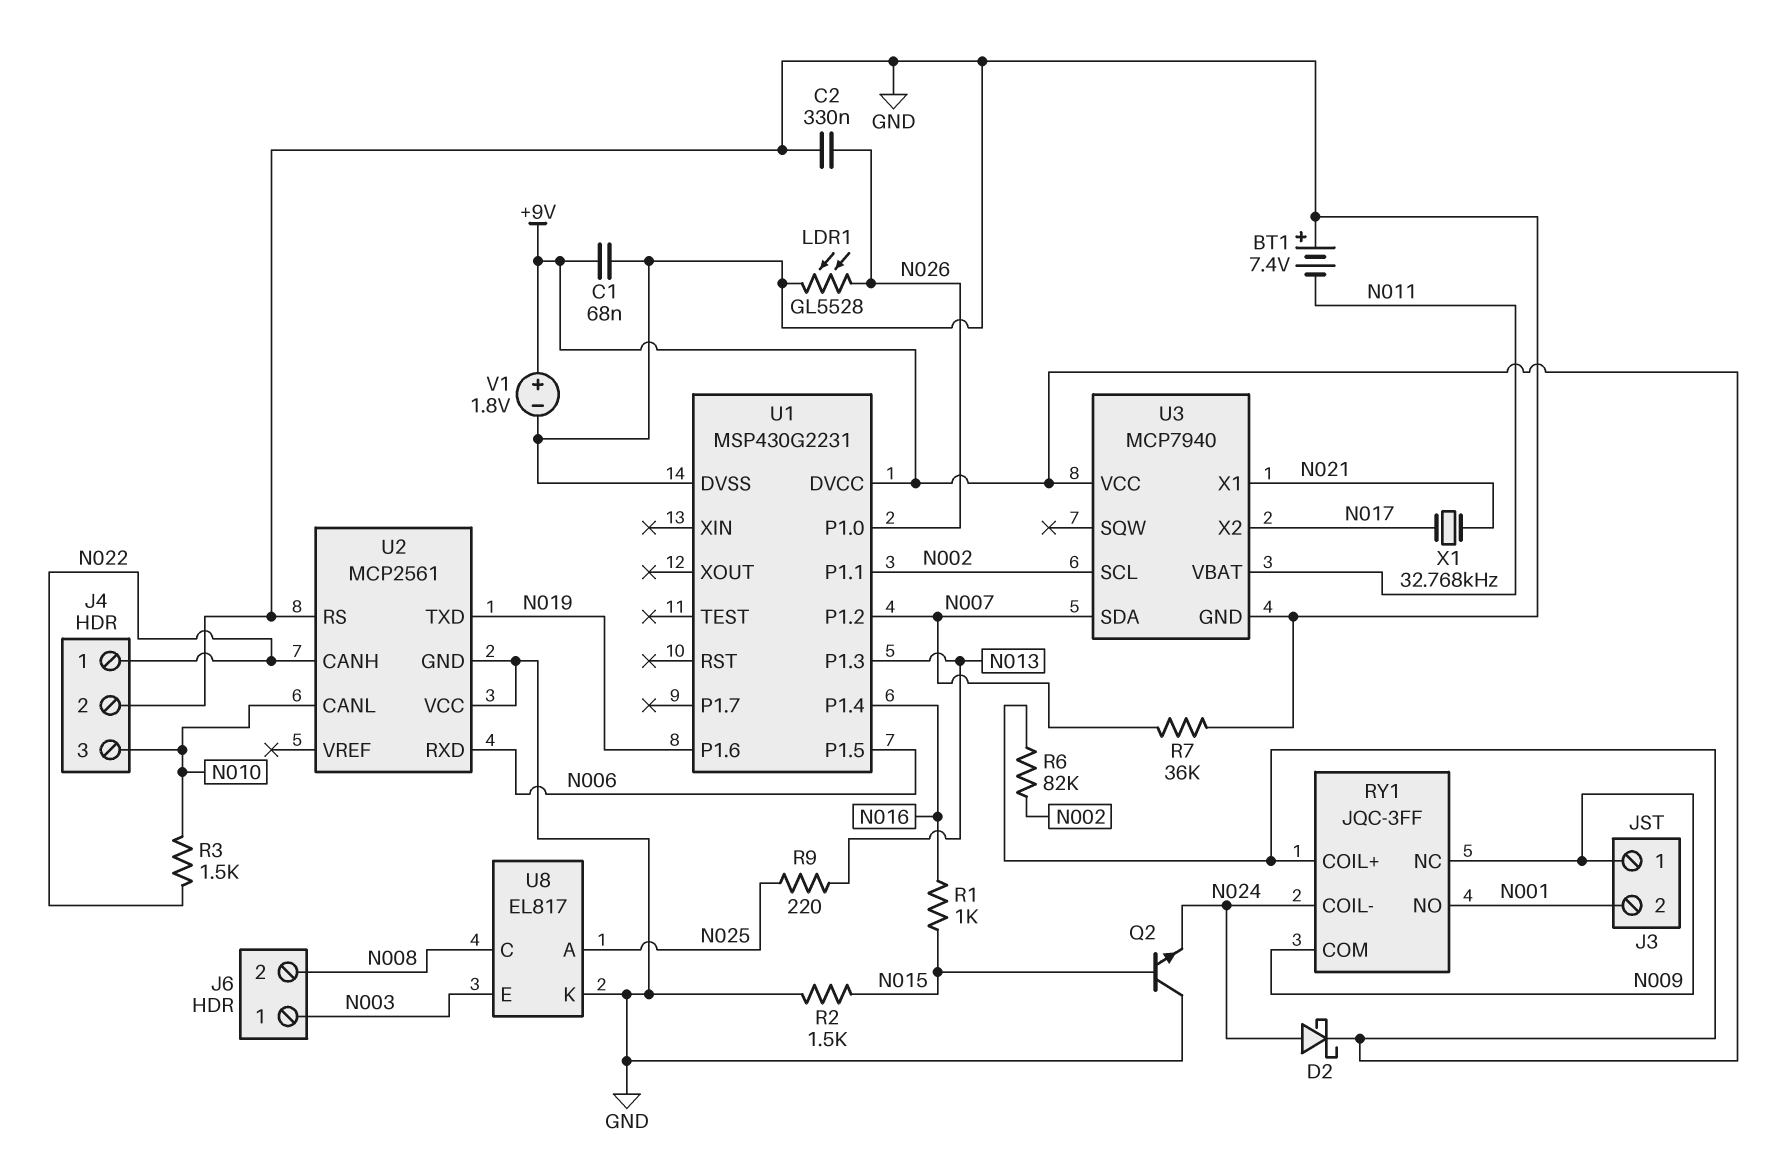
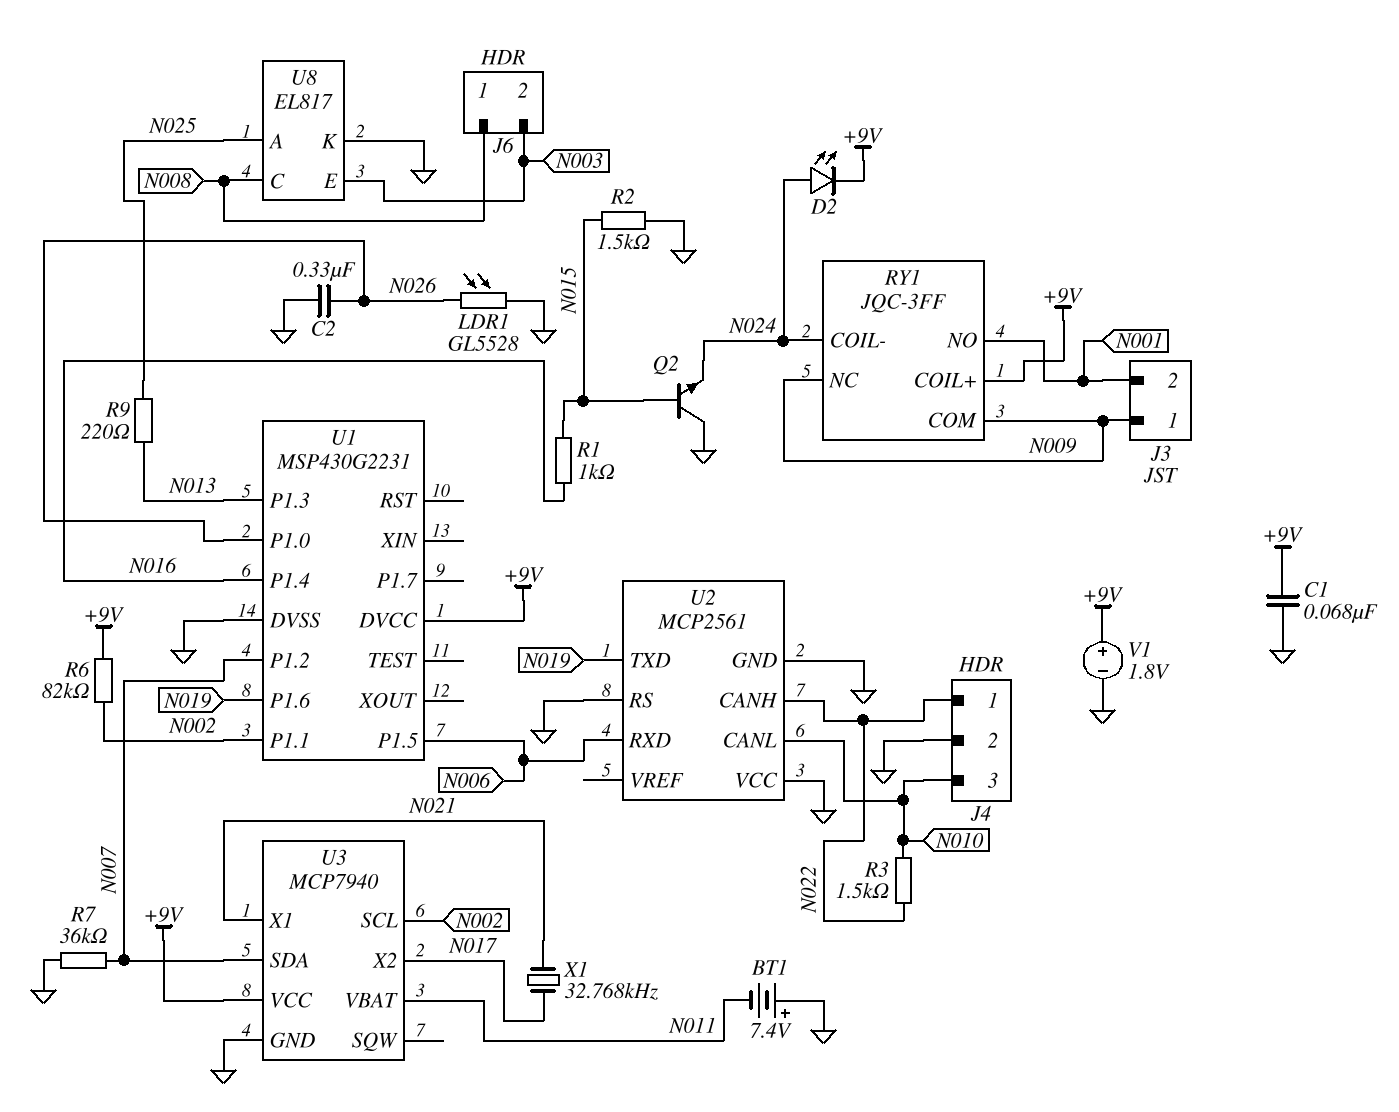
D2: schottky (A N024, K +9V) -> LED (A N024, K +9V)
J6 pin 1: N003 -> N008
J6 pin 2: N008 -> N003

